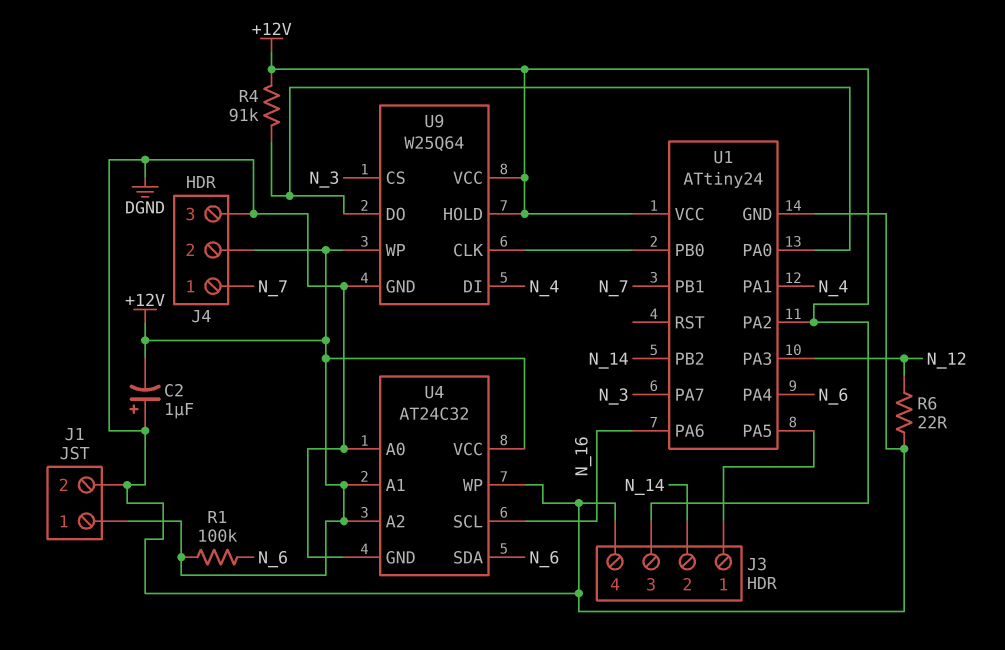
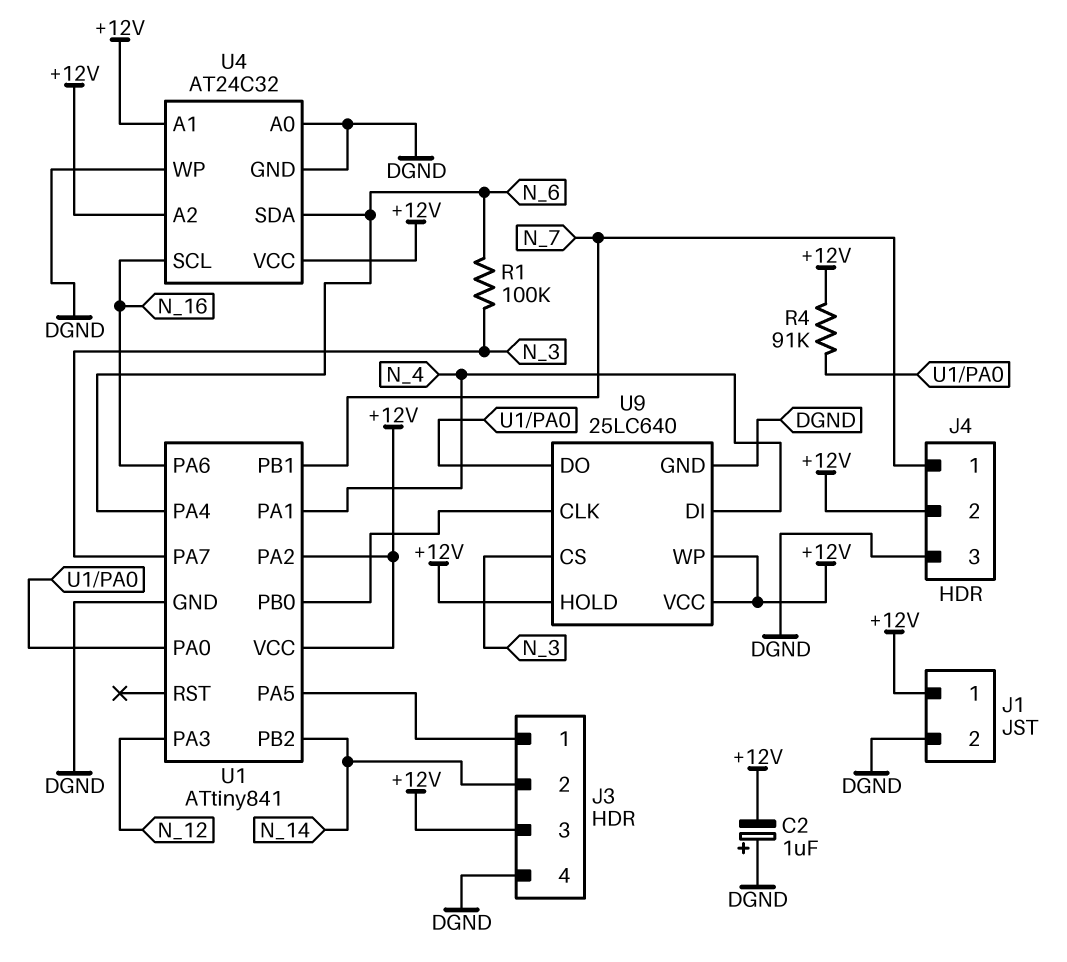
R1: 100k (+12V, N_6) -> 100k (N_3, N_6)
R6: 22 (DGND, N_12) -> none
U1: ATtiny24 -> ATtiny841
U9: W25Q64 -> 25LC640

